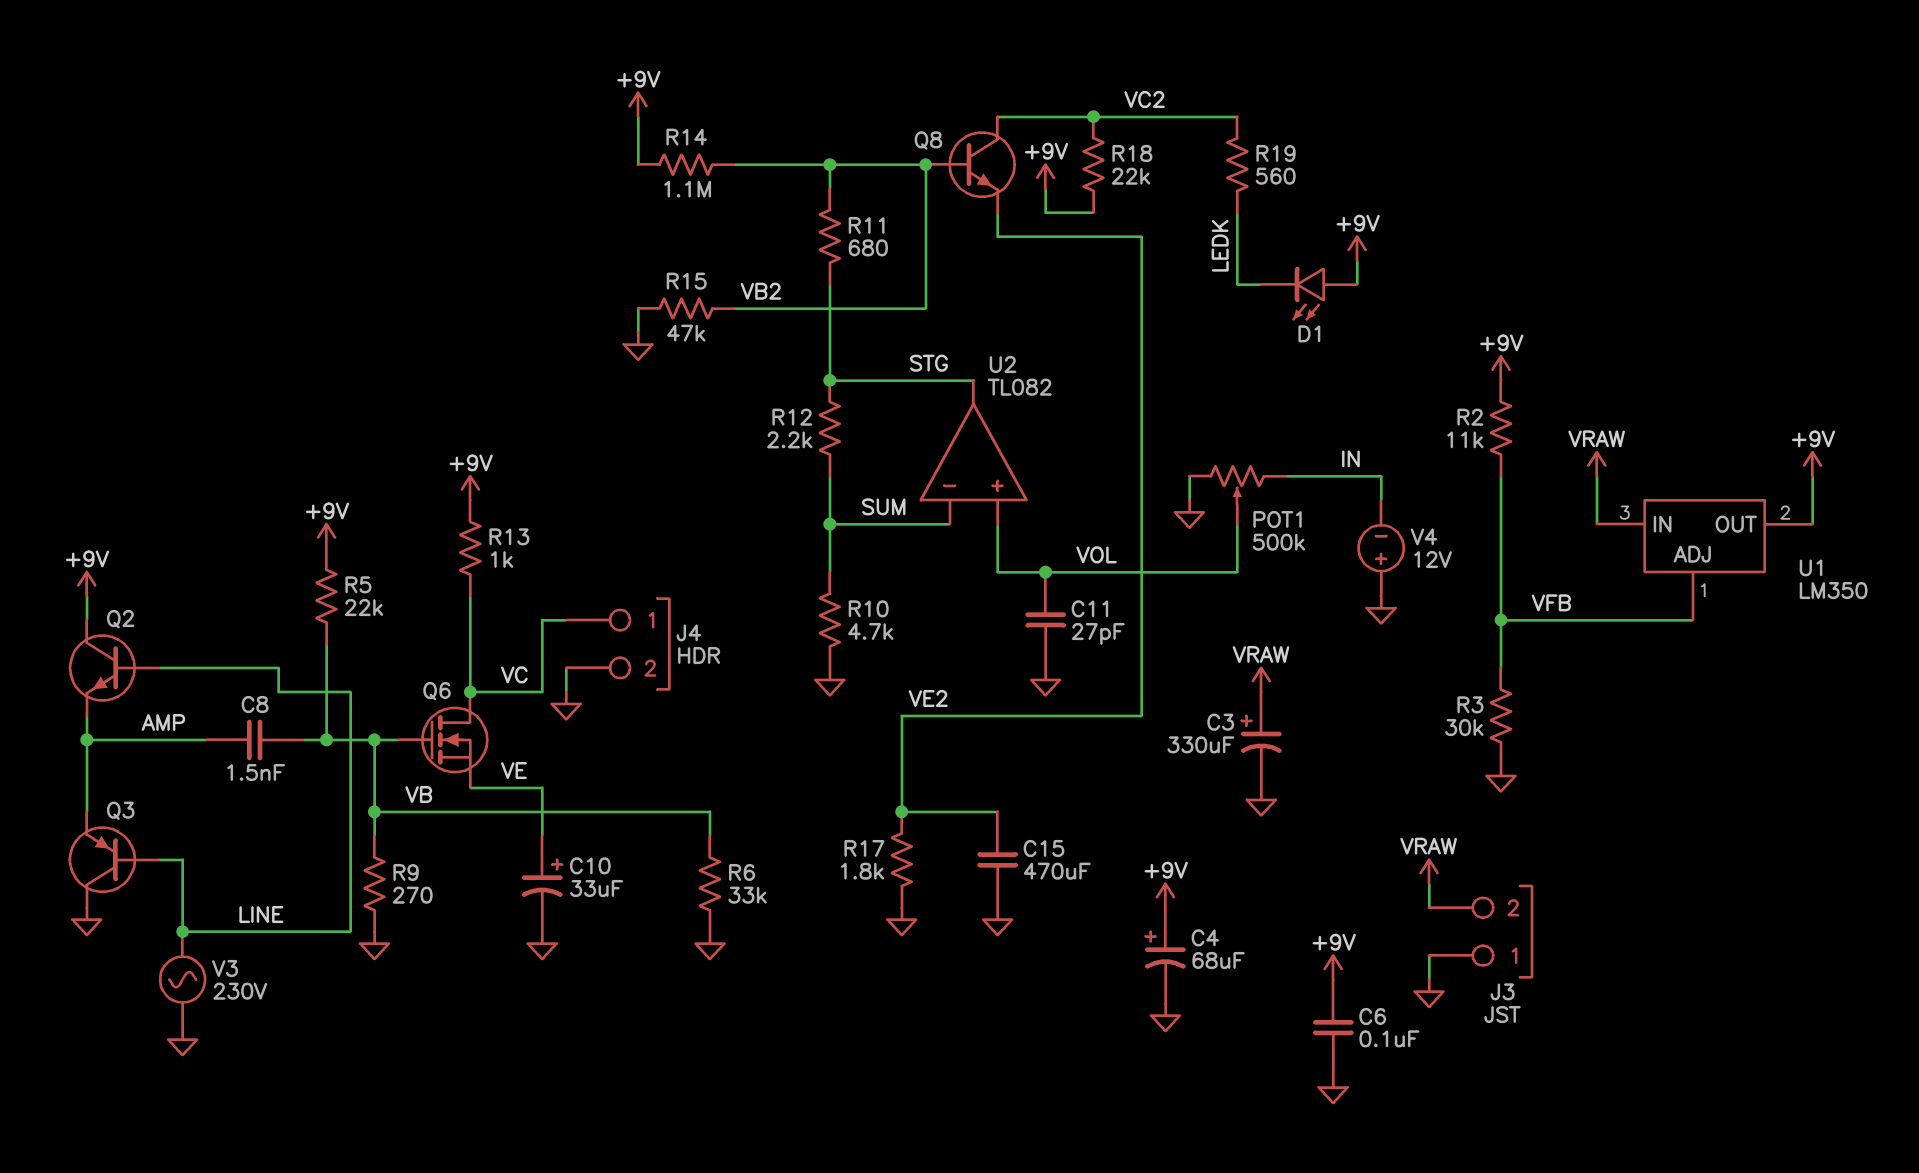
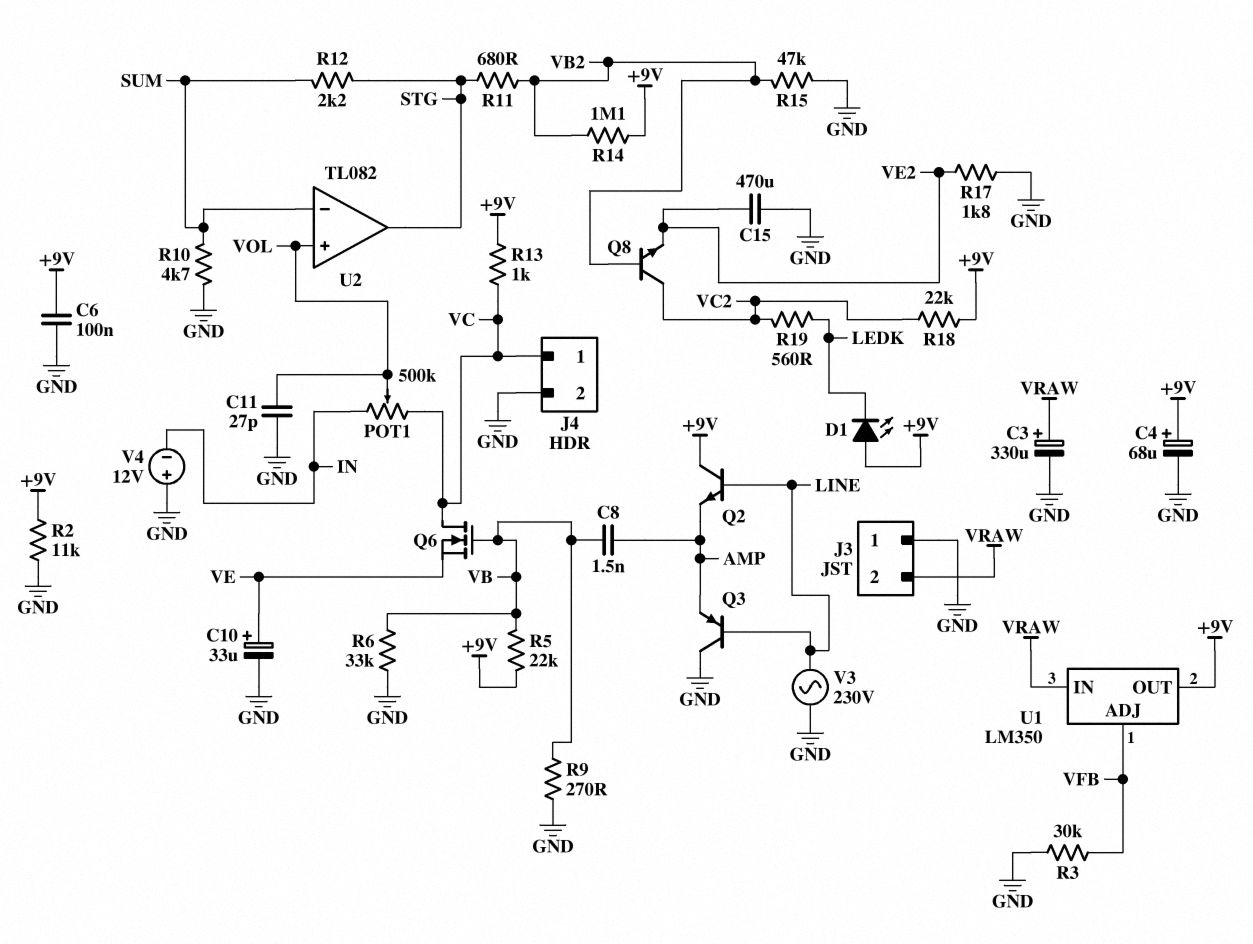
POT1: 500k (GND, IN, wiper VOL) -> 500k (IN, VC, wiper VOL)
R2: 11k (+9V, VFB) -> 11k (+9V, GND)

